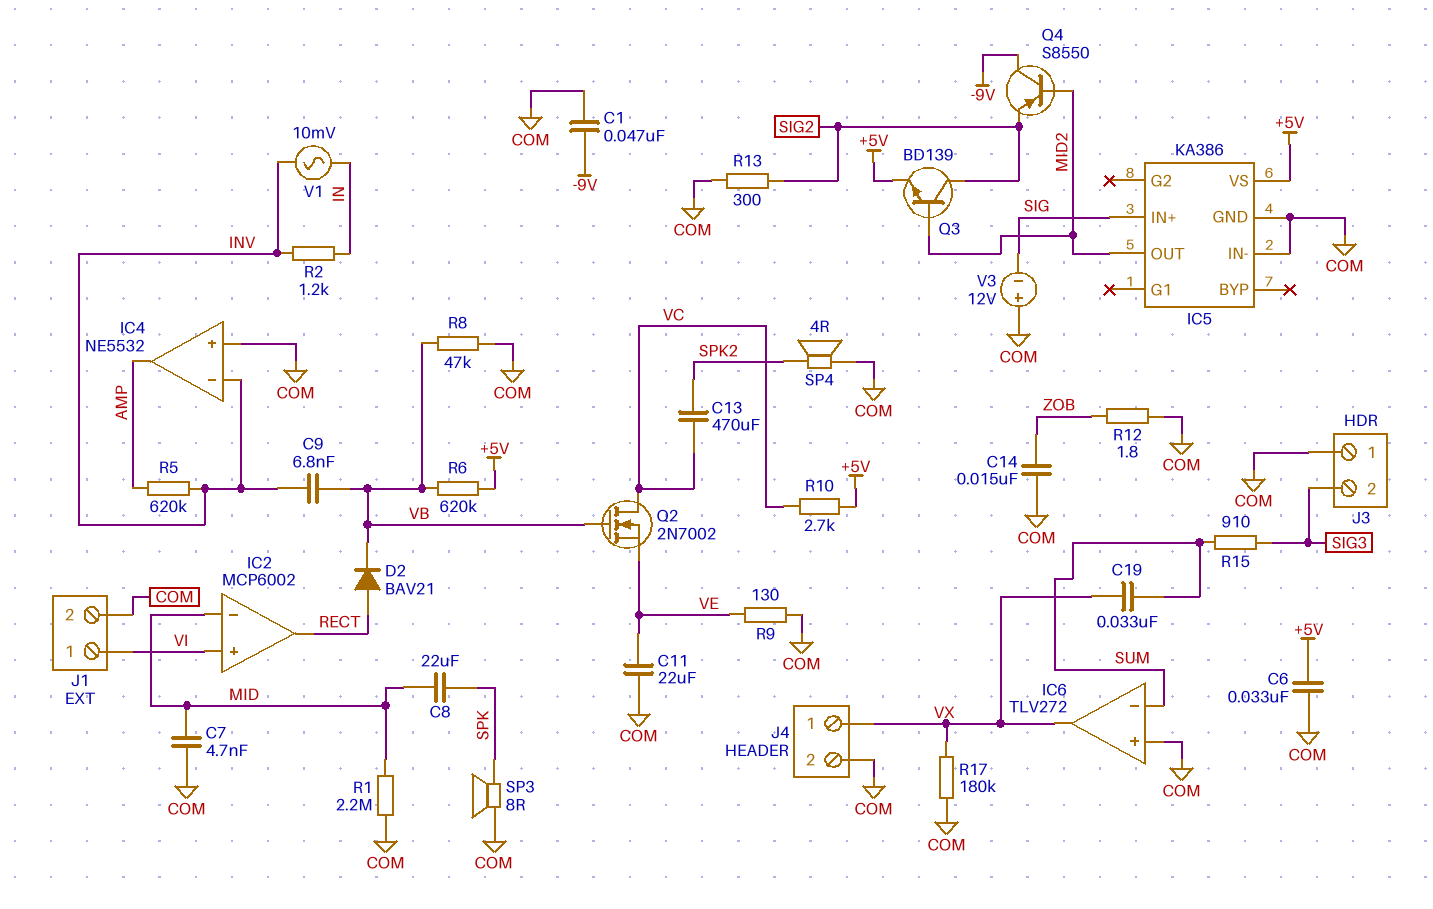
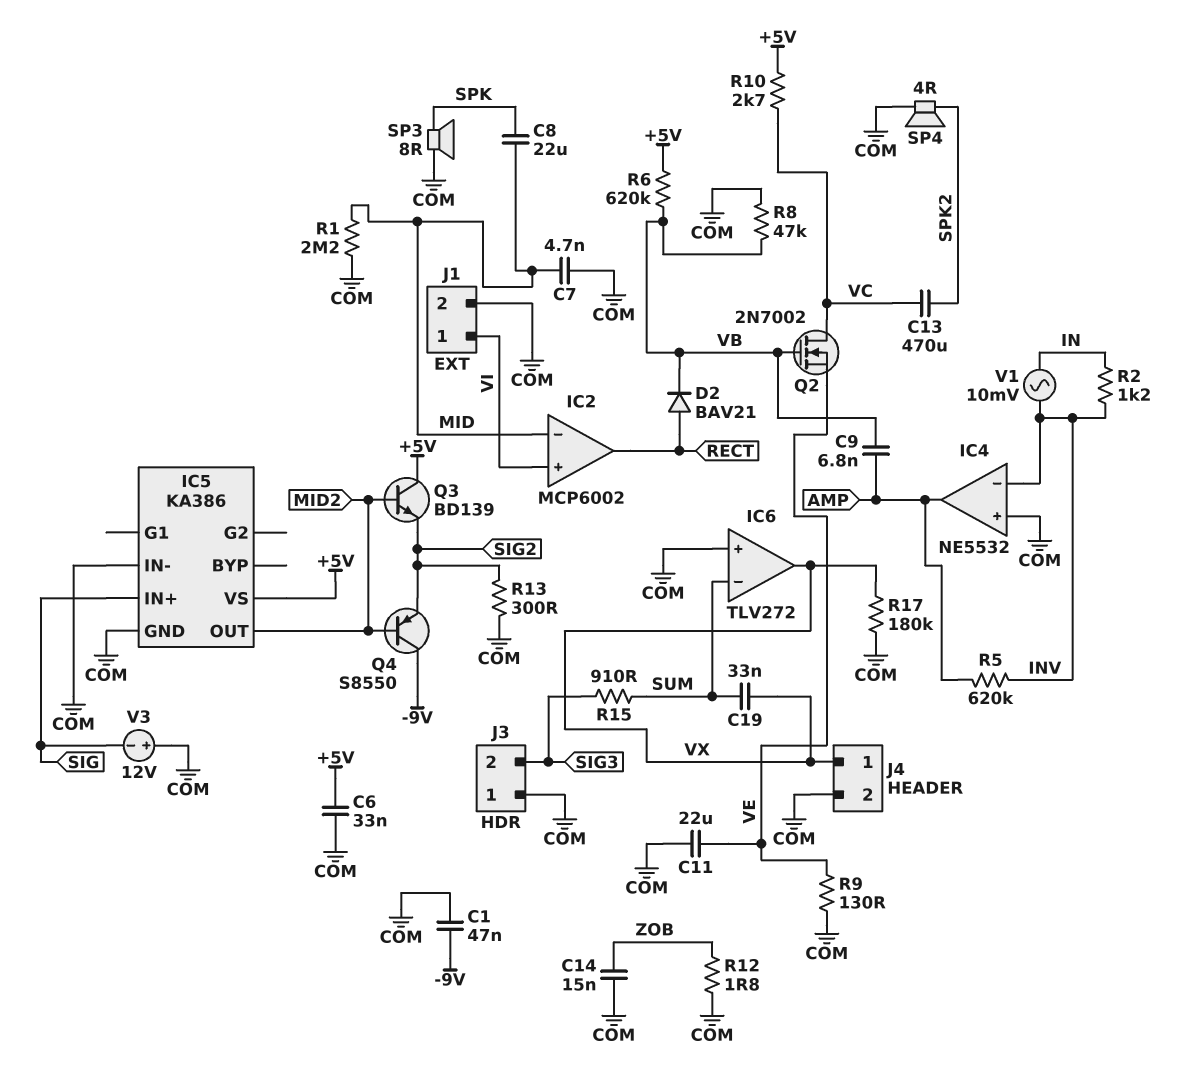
C9: 6.8nF (INV, VB) -> 6.8nF (AMP, VB)
Q3: NPN BD139 (B MID2, C SIG2, E +5V) -> NPN BD139 (B MID2, C +5V, E SIG2)

